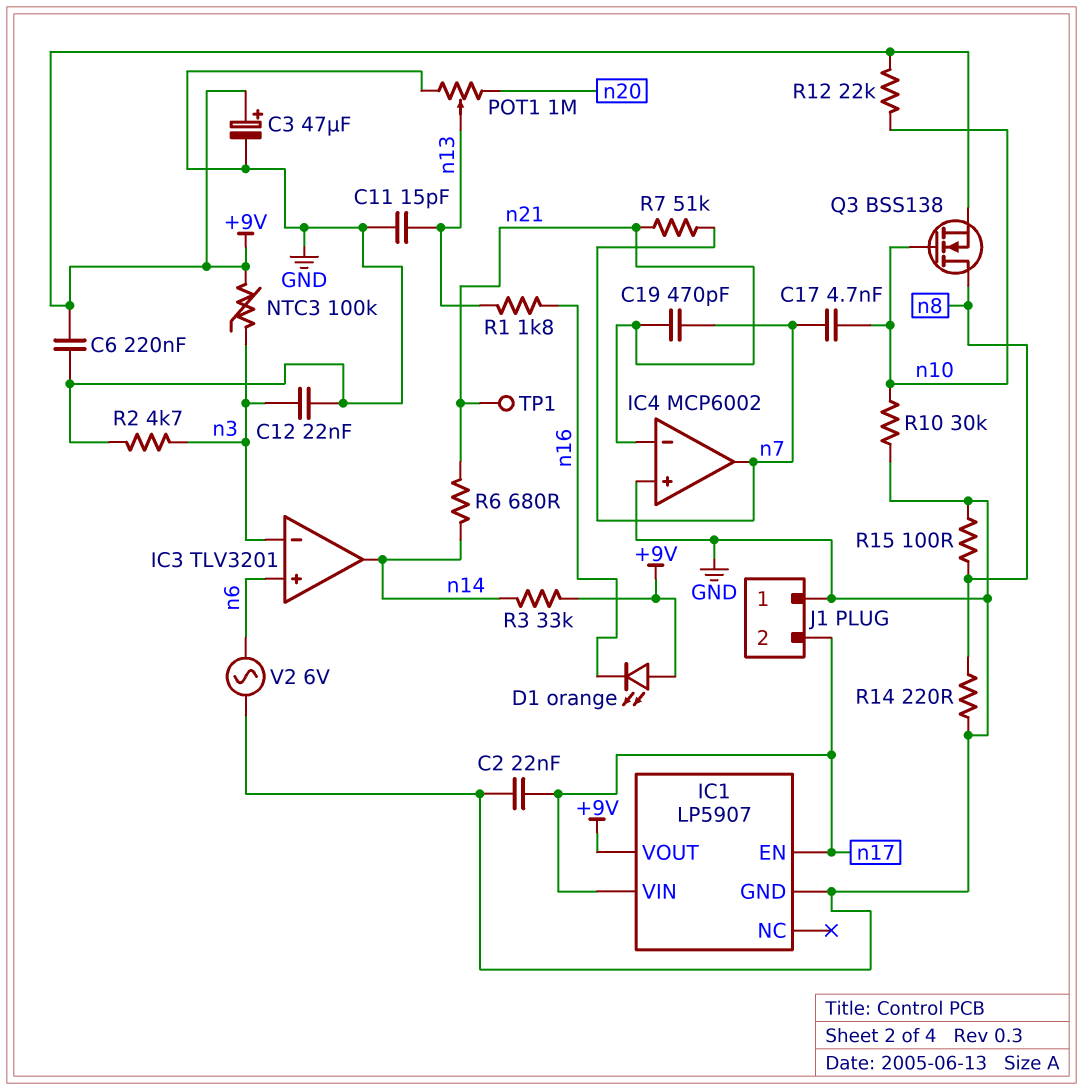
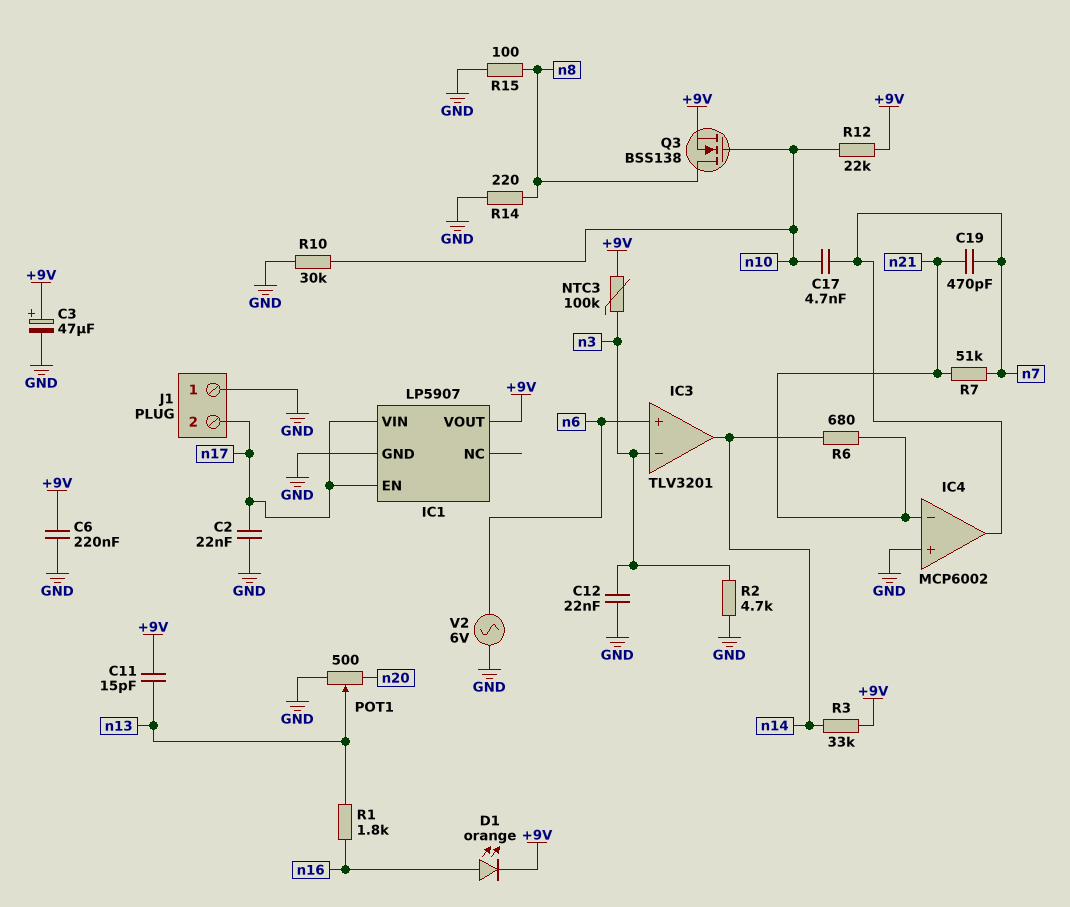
C11: 15pF (GND, n13) -> 15pF (+9V, n13)
D1: LED orange (A +9V, K n16) -> LED orange (A n16, K +9V)
POT1: 1M (GND, n20, wiper n13) -> 500 (GND, n20, wiper n13)
TP1: test point (n21) -> none

